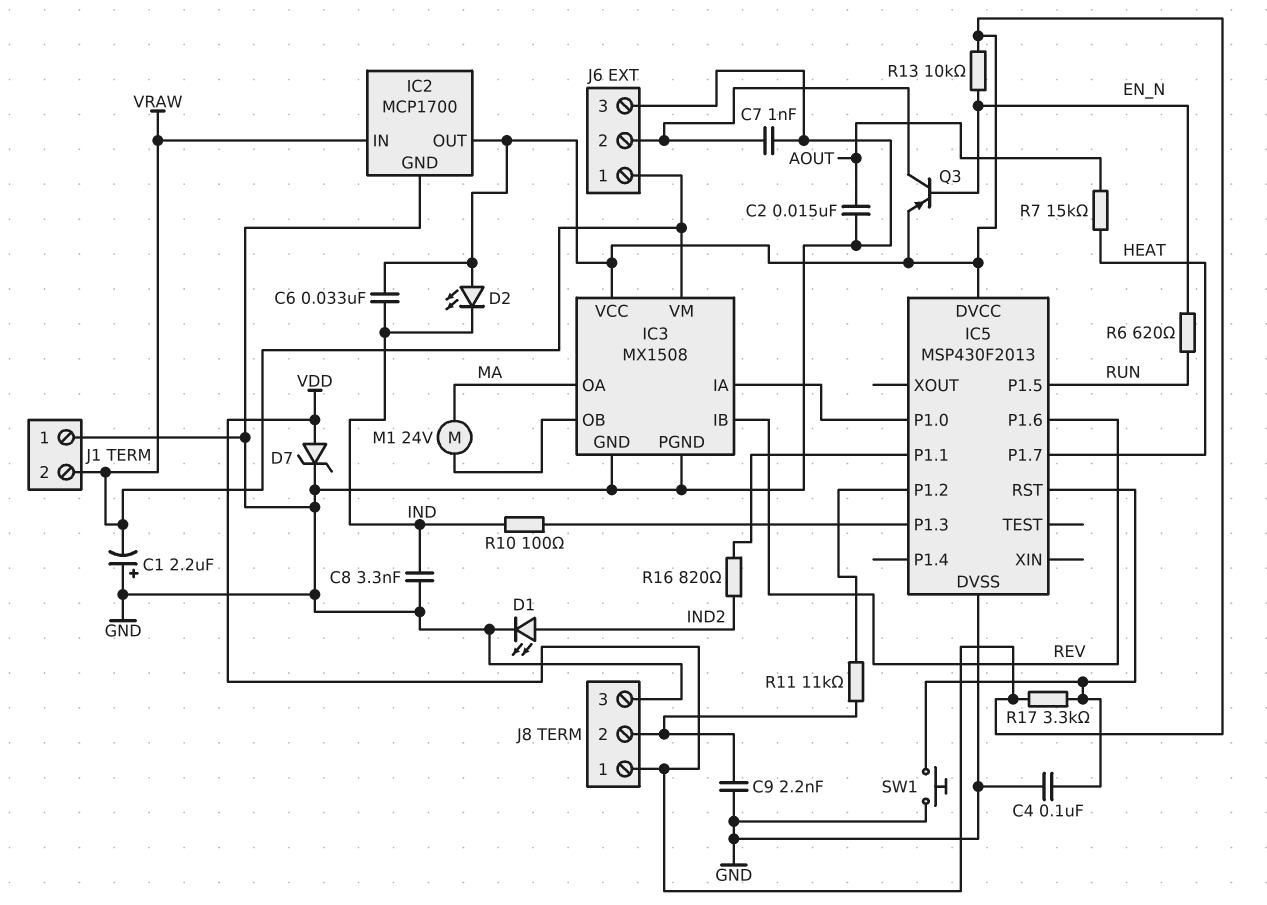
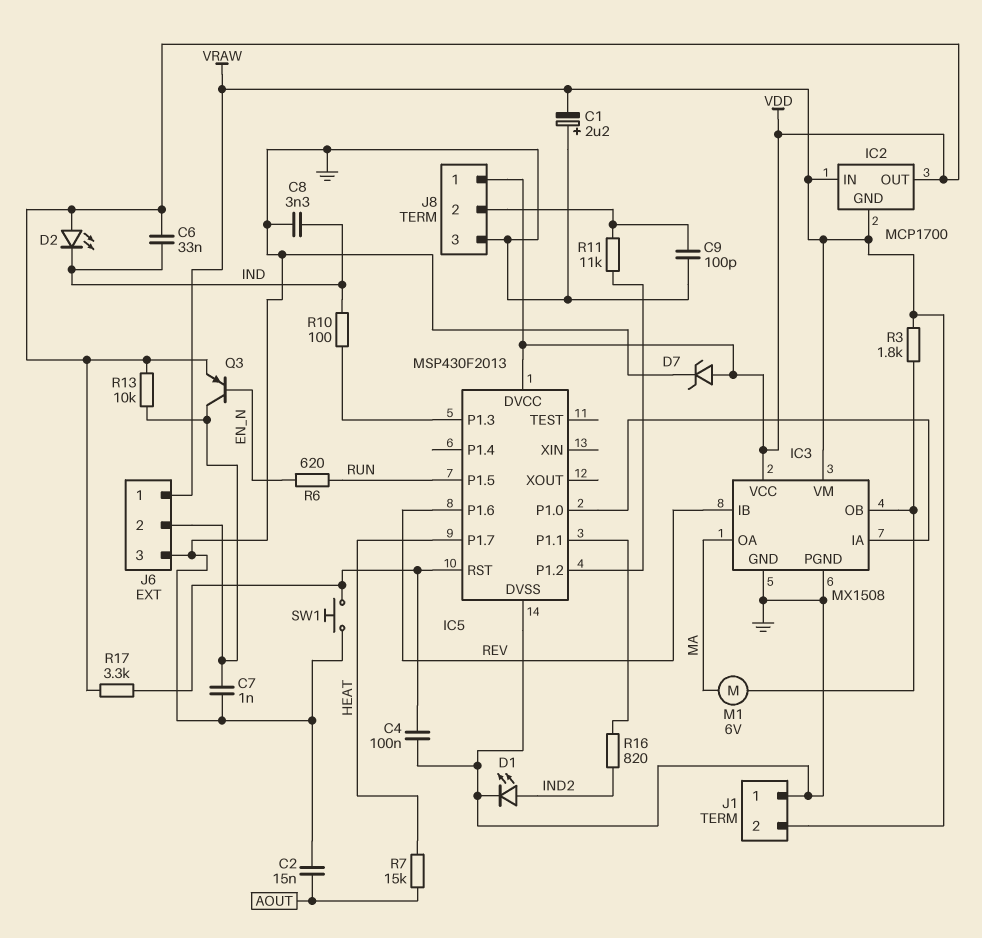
C9: 2.2nF (GND, J8/2) -> 100pF (GND, J8/2)
IC2 pin GND: GND -> VRAW
M1: motor 24V (IC3/OB, MA) -> motor 6V (IC3/OB, MA)
R3: none -> 1.8k (IC3/OB, VRAW)
R13: 10k (EN_N, VDD) -> 10k (J6/2, VDD)

